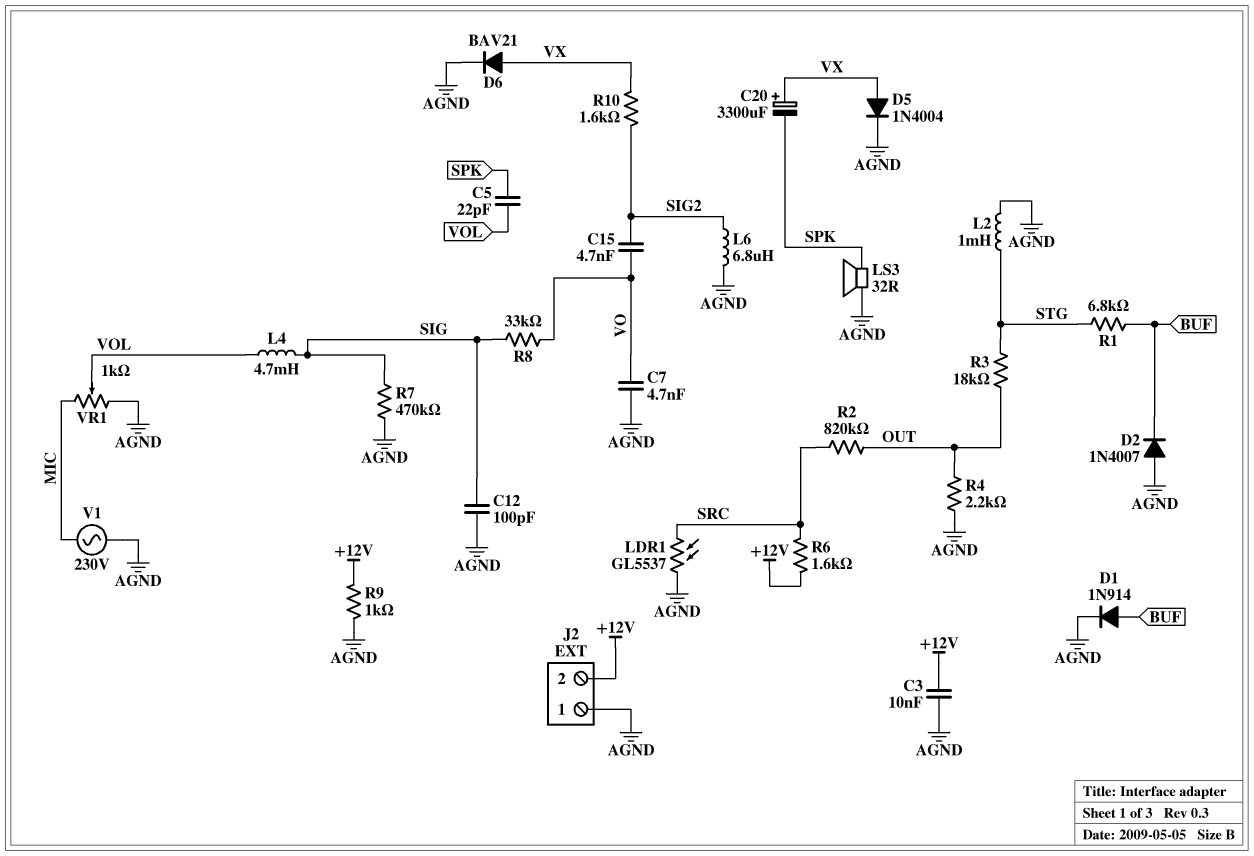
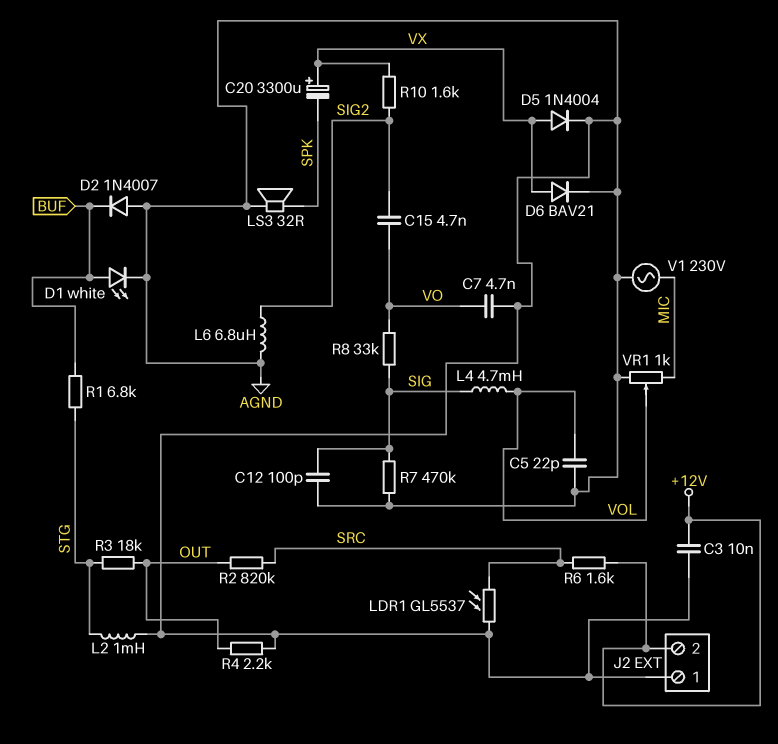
C5: 22pF (SPK, VOL) -> 22pF (AGND, VOL)
D1: diode 1N914 (A BUF, K AGND) -> LED white (A BUF, K AGND)
R9: 1k (+12V, AGND) -> none

